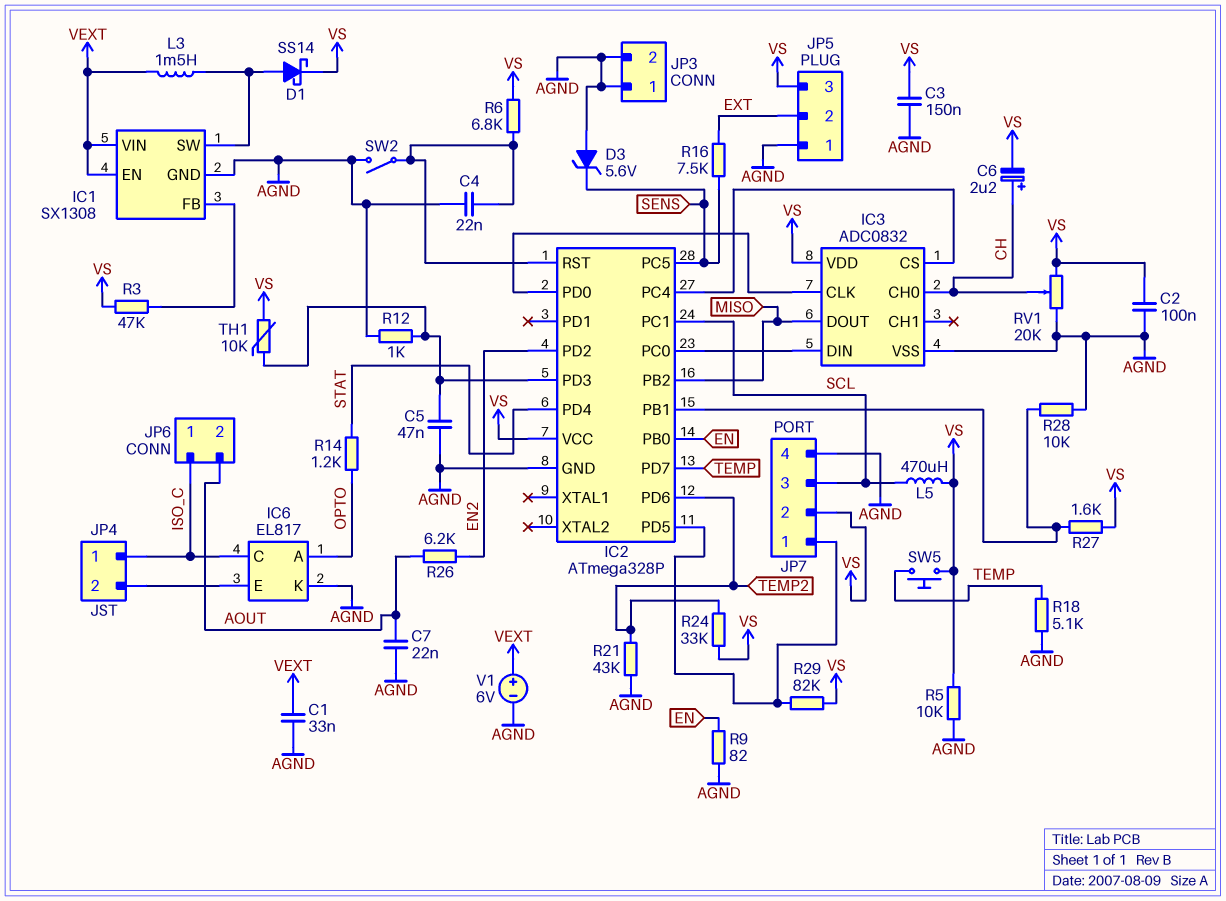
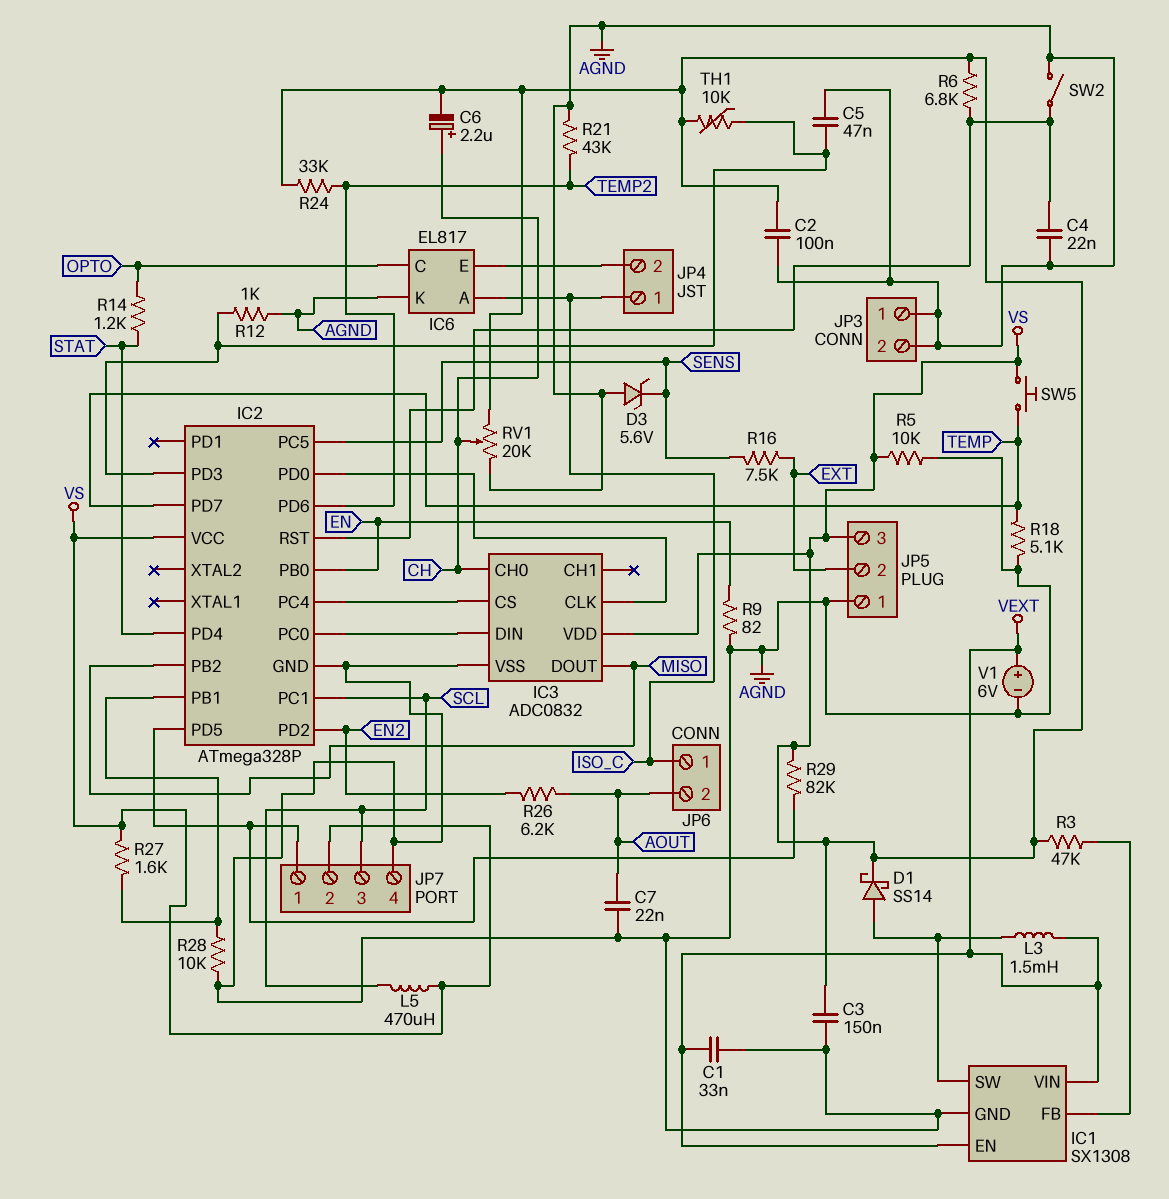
IC6 pin A: OPTO -> ISO_C
IC6 pin C: ISO_C -> OPTO

